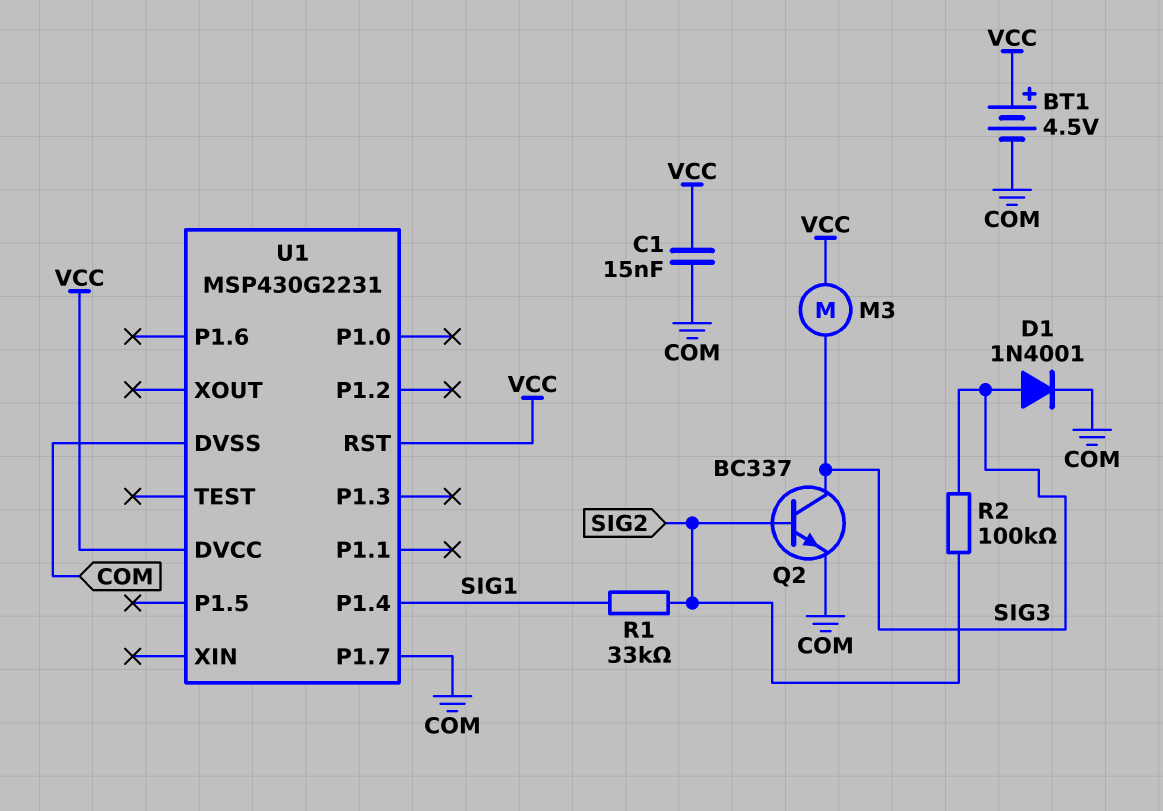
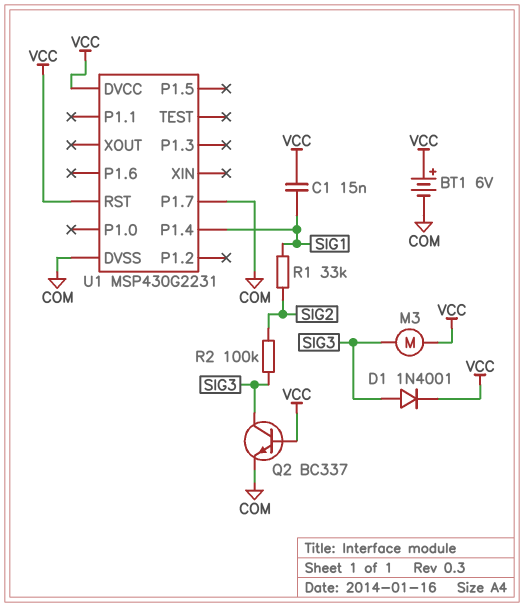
BT1: 4.5V (plus VCC, minus COM) -> 6V (plus VCC, minus COM)
C1: 15nF (COM, VCC) -> 15nF (SIG1, VCC)
D1: diode 1N4001 (A SIG3, K COM) -> diode 1N4001 (A SIG3, K VCC)
Q2: NPN BC337 (B SIG2, C SIG3, E COM) -> NPN BC337 (B VCC, C SIG3, E COM)

